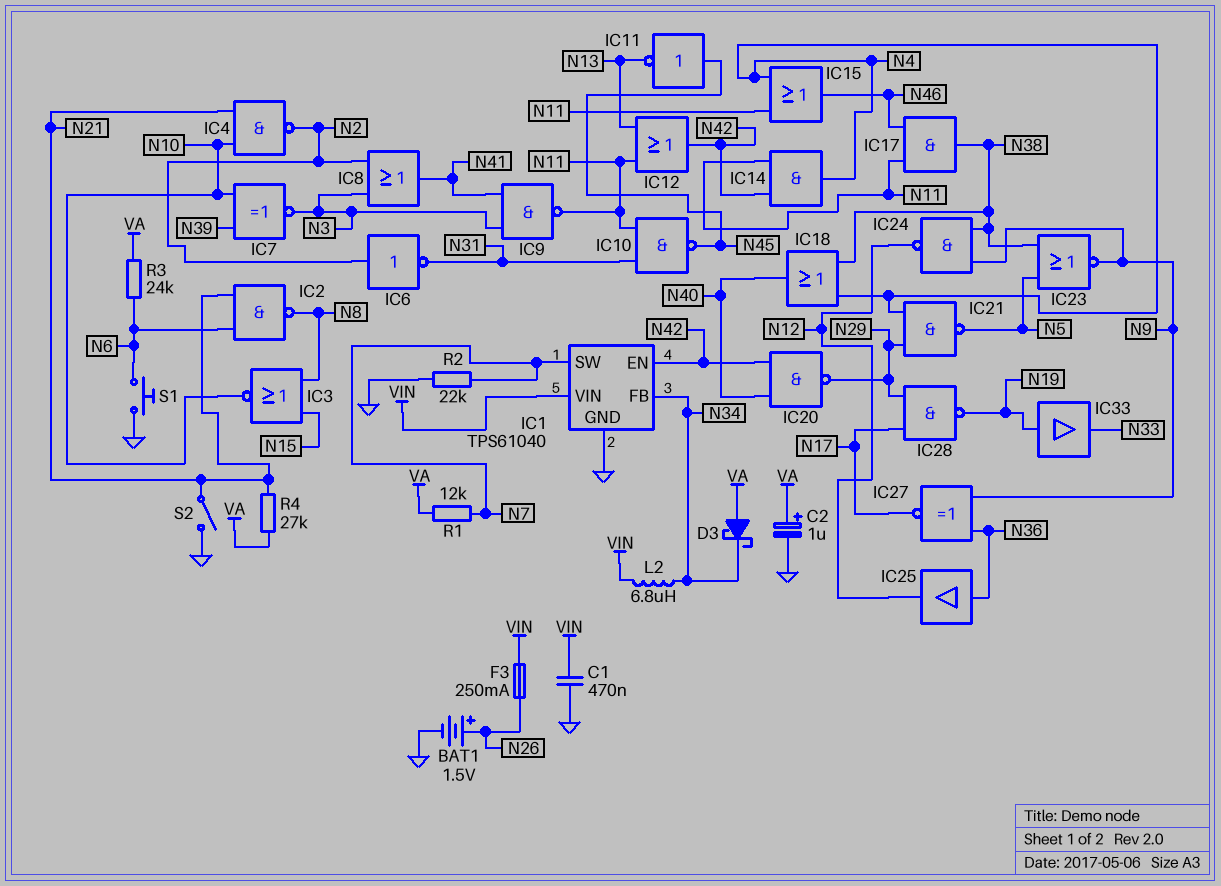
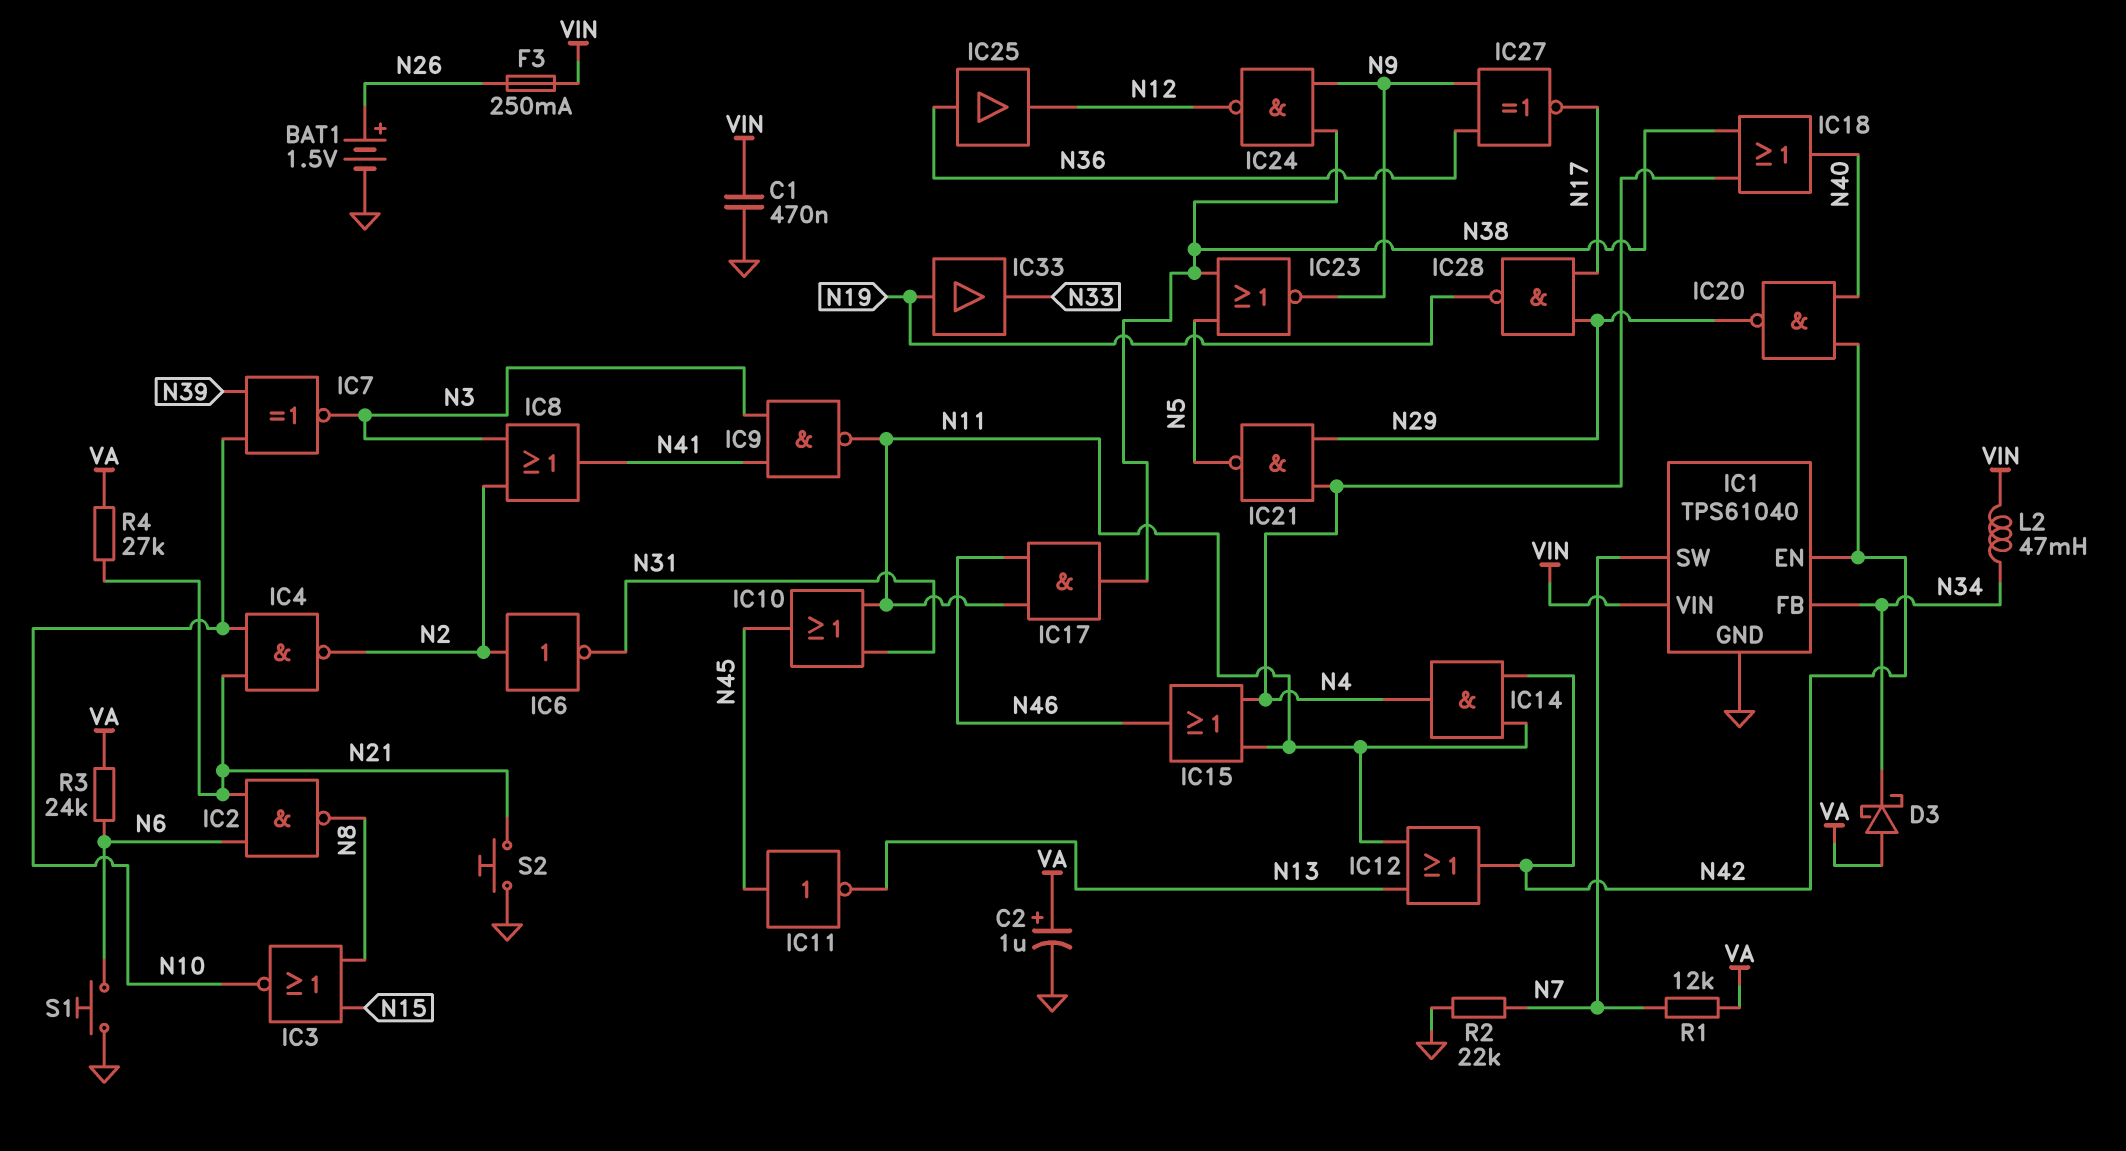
IC10: NAND (in N11, in N31, out N45) -> OR (in N11, in N31, out N45)
L2: 6.8uH (N34, VIN) -> 47mH (N34, VIN)
S2: switch (GND, N21) -> button (GND, N21)

